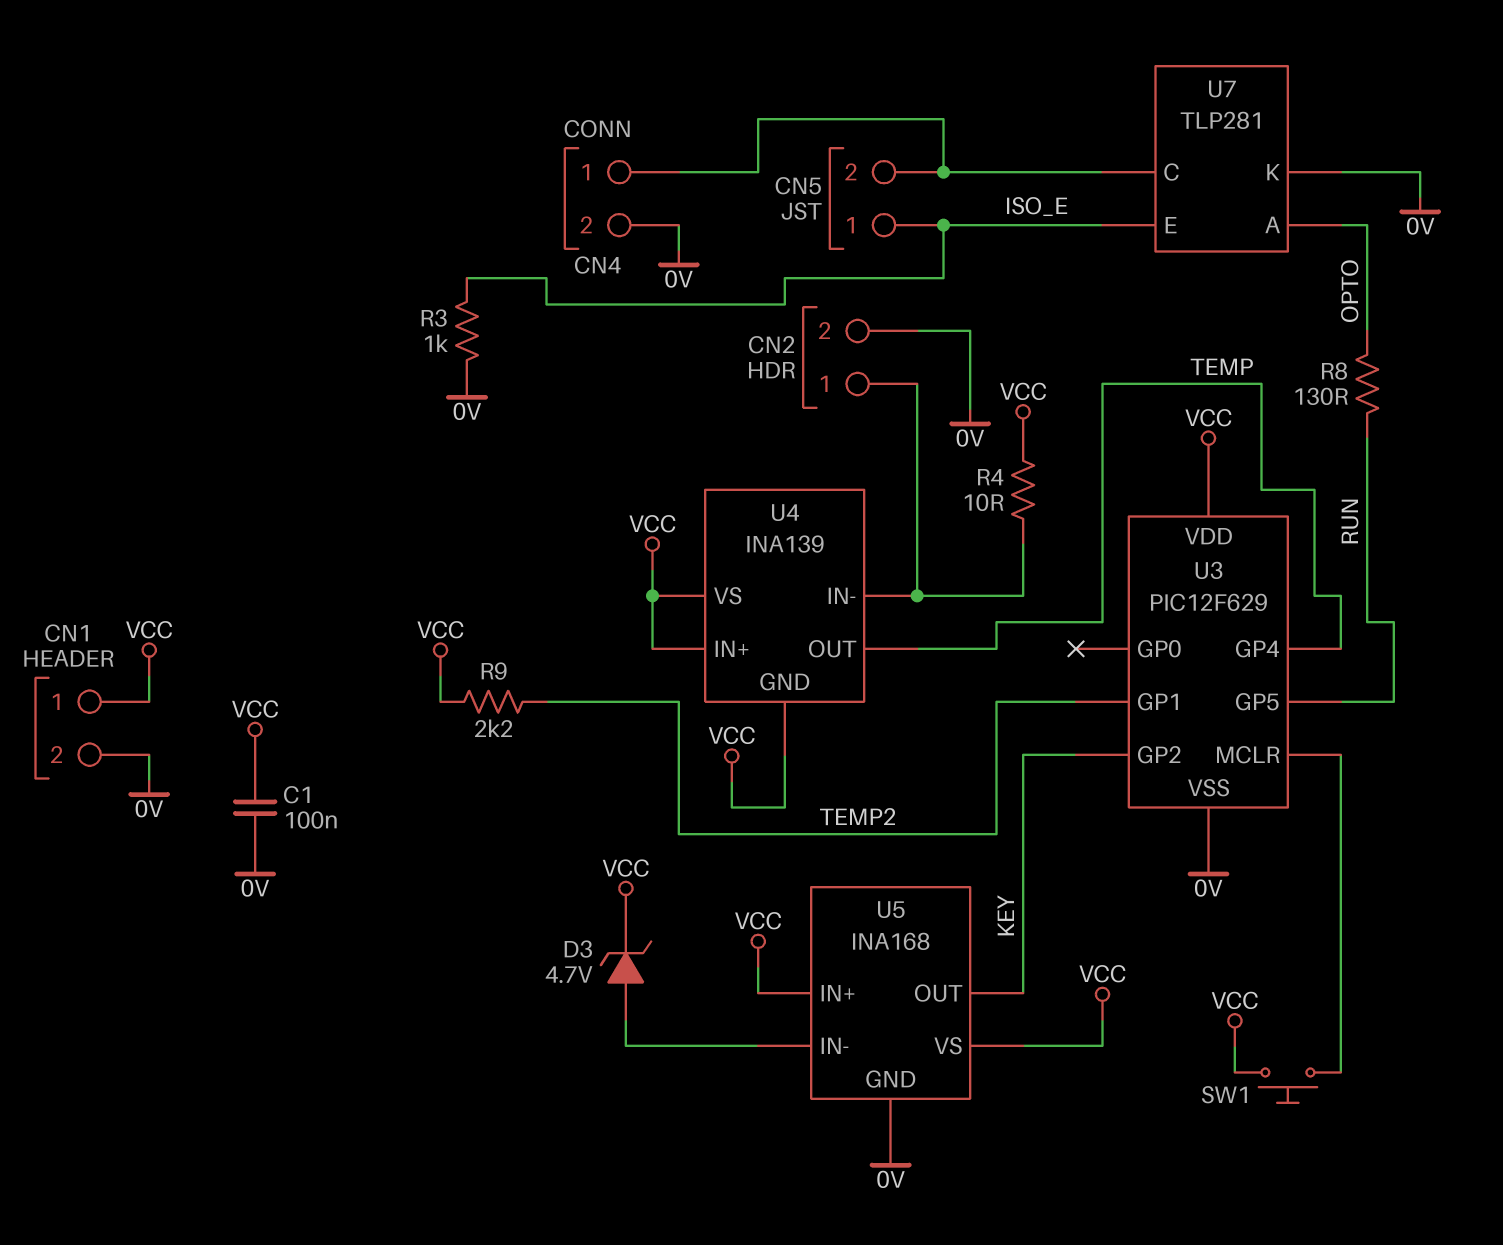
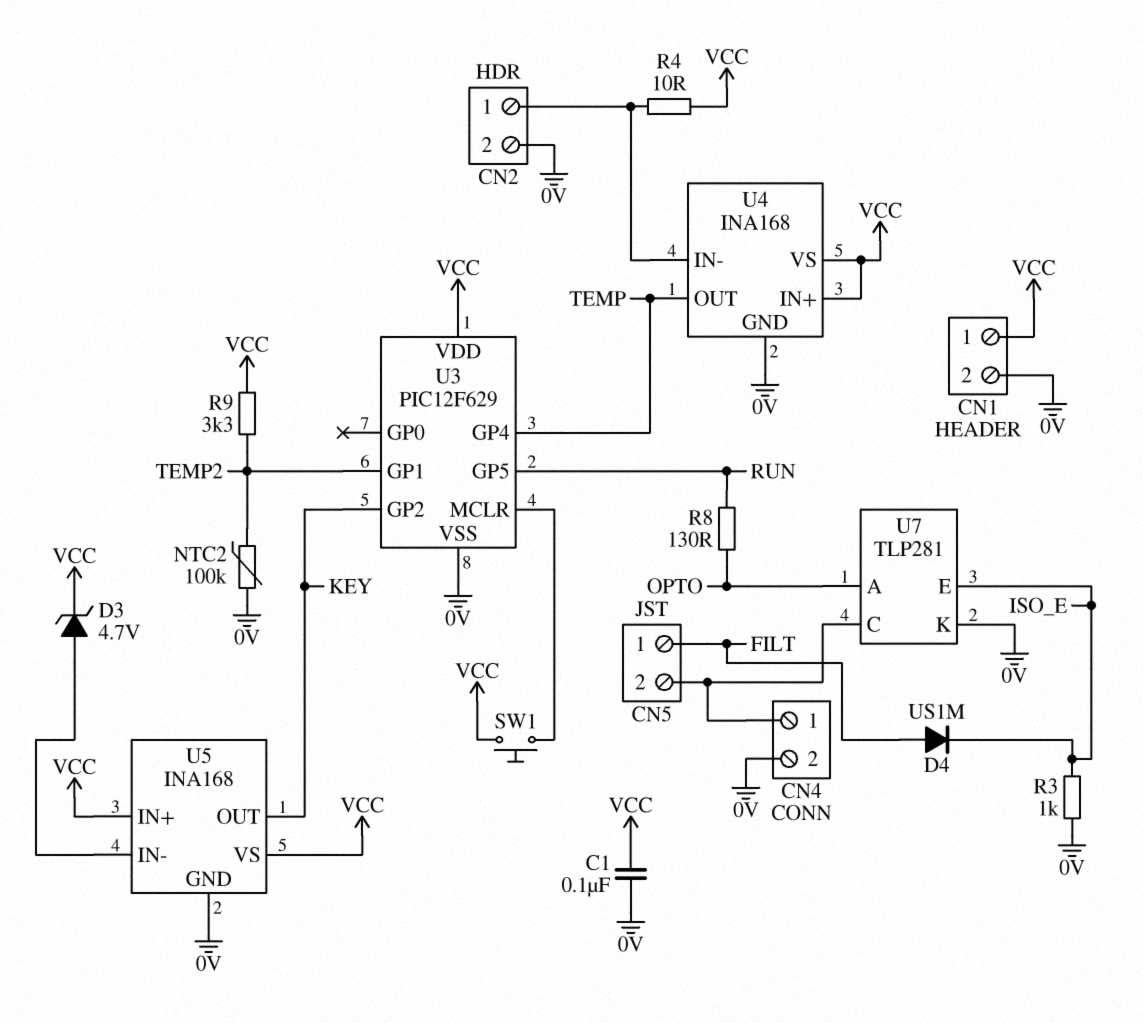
CN5 pin 1: ISO_E -> FILT
D4: none -> diode US1M (A FILT, K ISO_E)
NTC2: none -> 100k (0V, TEMP2)
R9: 2.2k (TEMP2, VCC) -> 3.3k (TEMP2, VCC)
U4: INA139 -> INA168
U4 pin GND: VCC -> 0V

